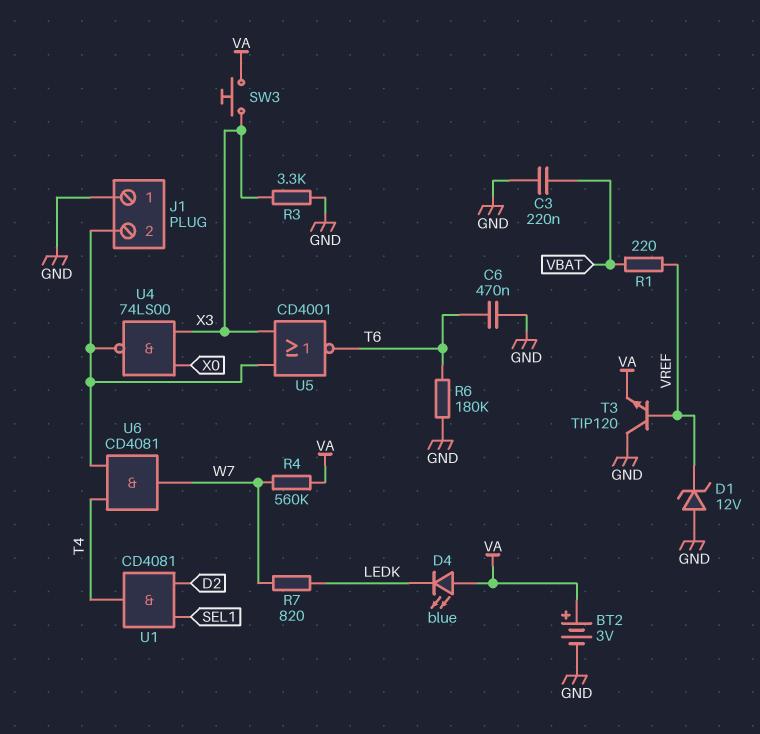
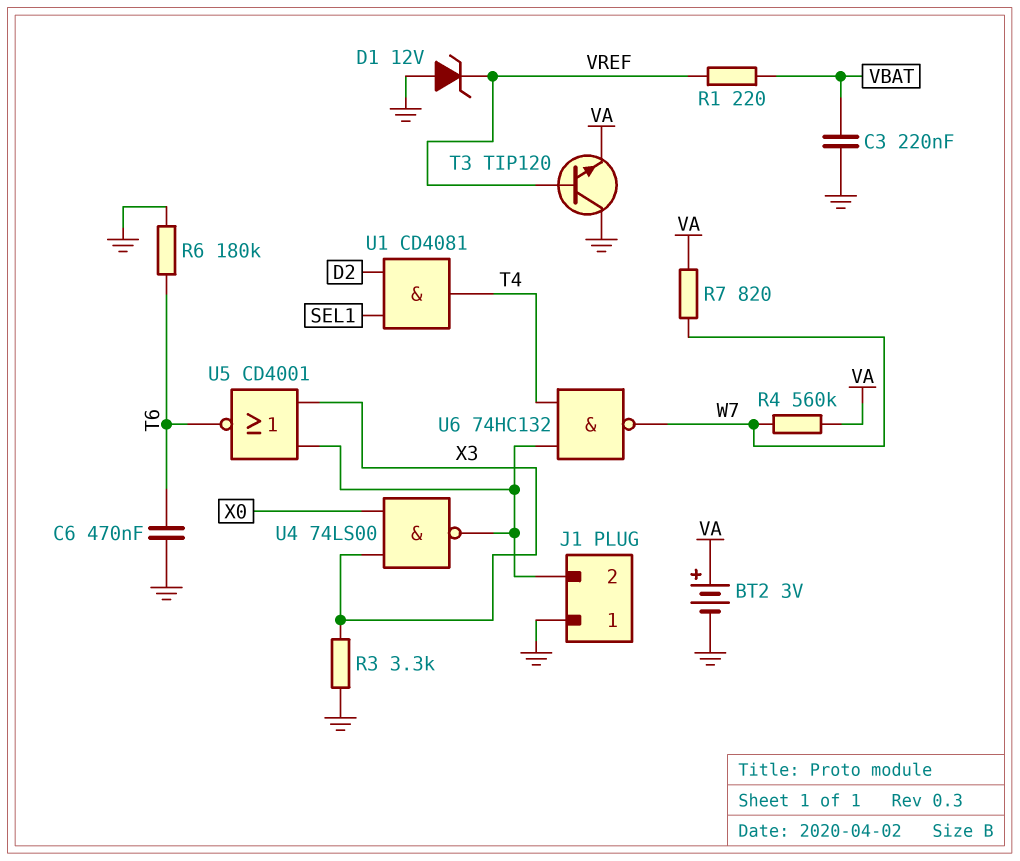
D4: LED blue (A VA, K LEDK) -> none
R7: 820 (LEDK, W7) -> 820 (VA, W7)
SW3: button (VA, X3) -> none
U6: AND CD4081 (in J1/2, in T4, out W7) -> NAND 74HC132 (in J1/2, in T4, out W7)

